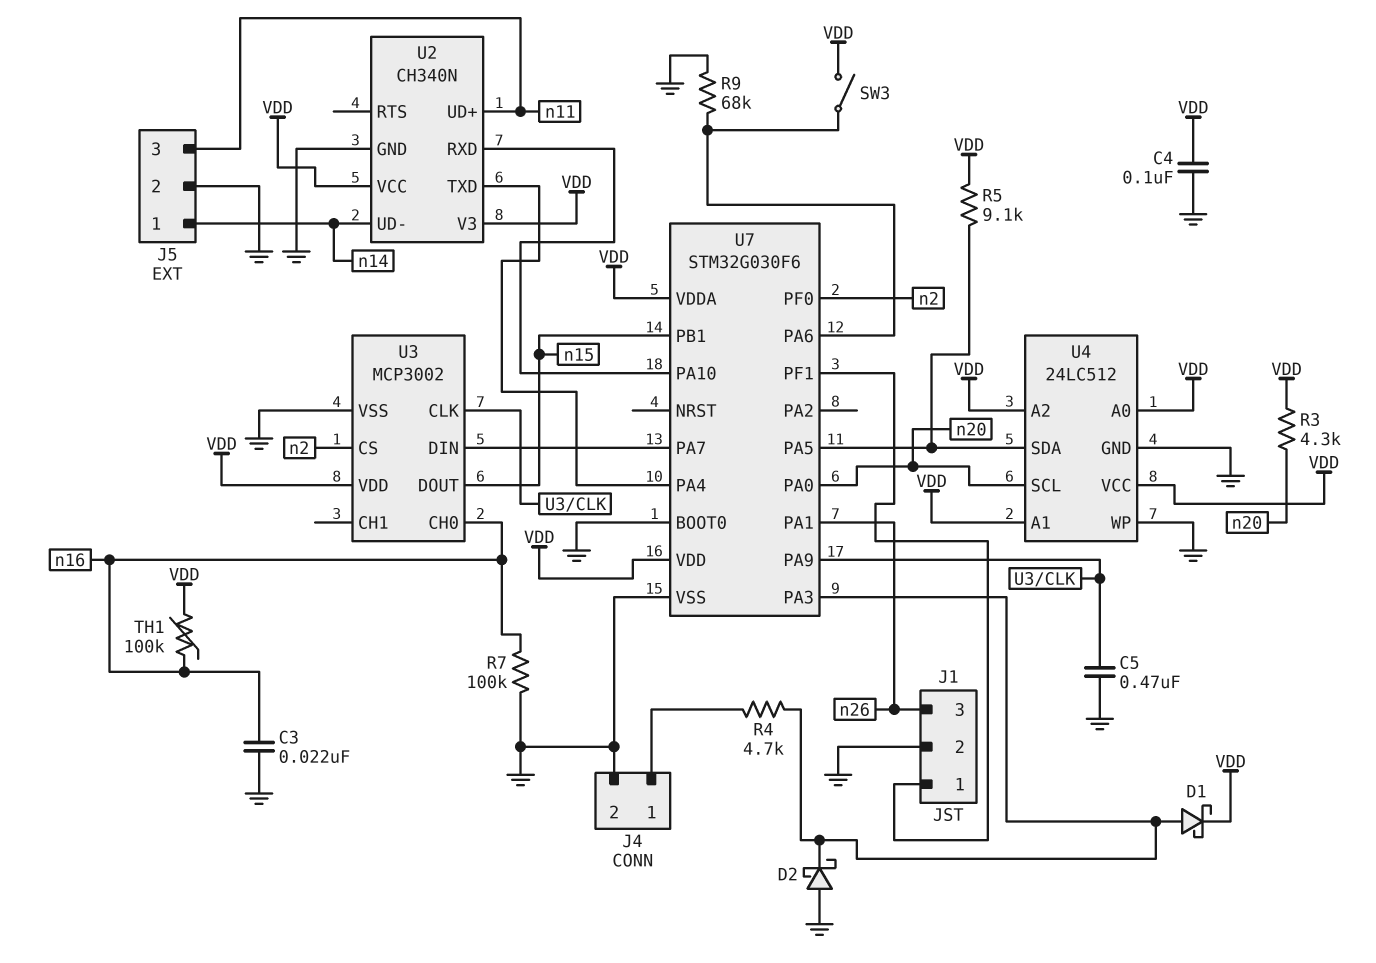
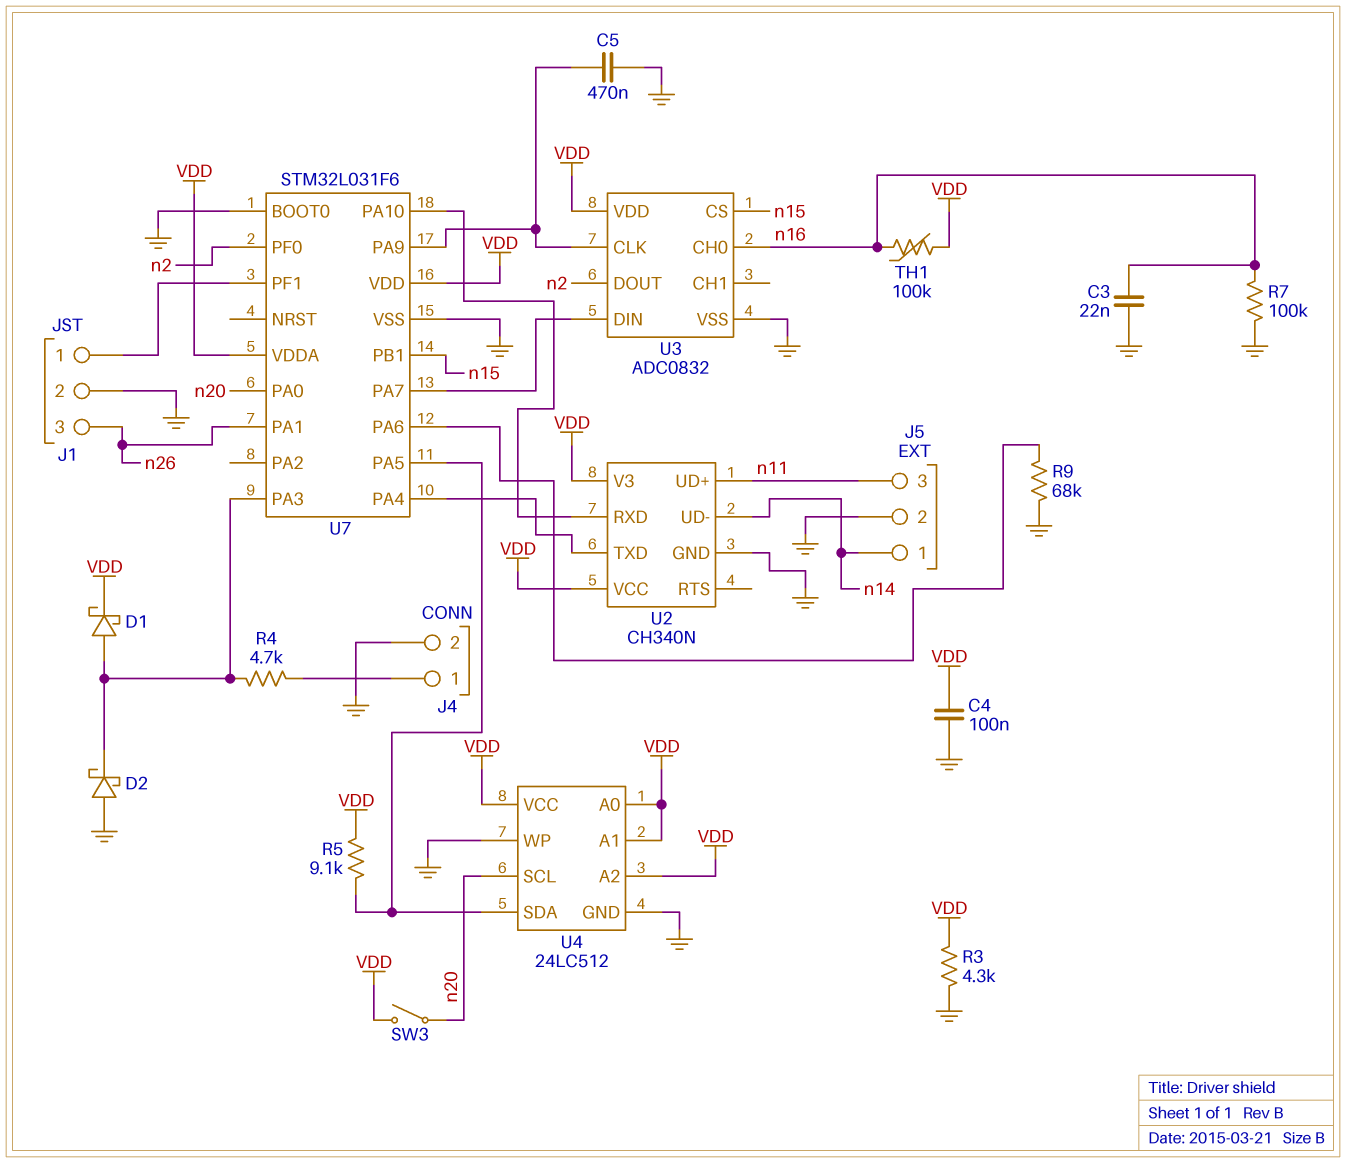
R3: 4.3k (VDD, n20) -> 4.3k (GND, VDD)
SW3: switch (U7/PA6, VDD) -> switch (VDD, n20)
U3: MCP3002 -> ADC0832
U3 pin CS: n2 -> n15
U3 pin DOUT: n15 -> n2
U7: STM32G030F6 -> STM32L031F6

